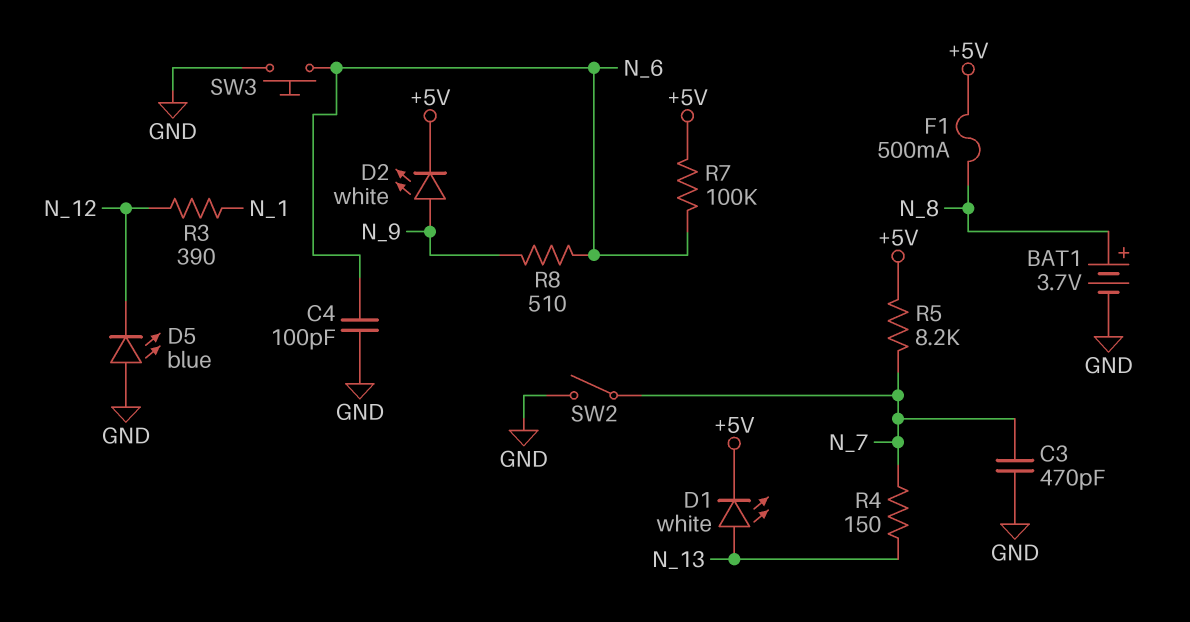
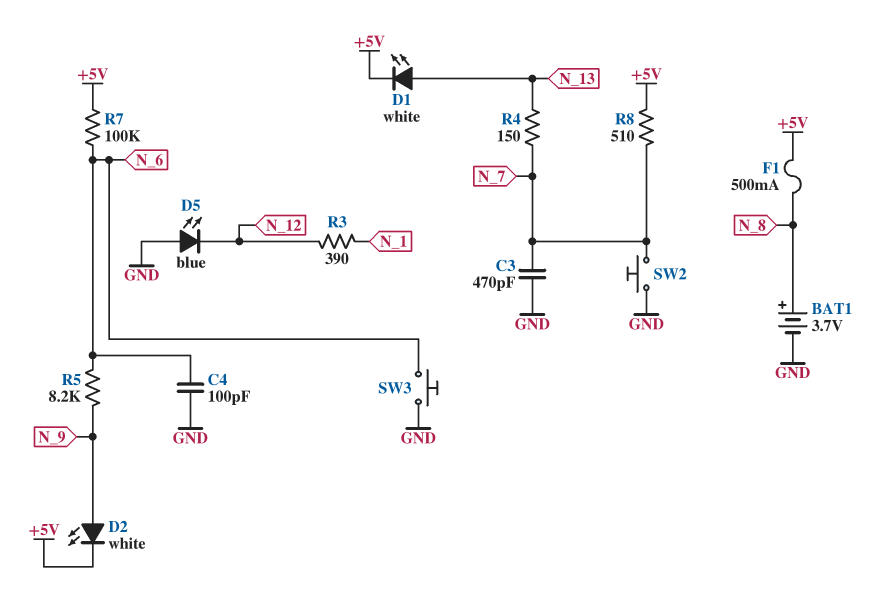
R5: 8.2k (+5V, N_7) -> 8.2k (N_6, N_9)
R8: 510 (N_6, N_9) -> 510 (+5V, N_7)
SW2: switch (GND, N_7) -> button (GND, N_7)

